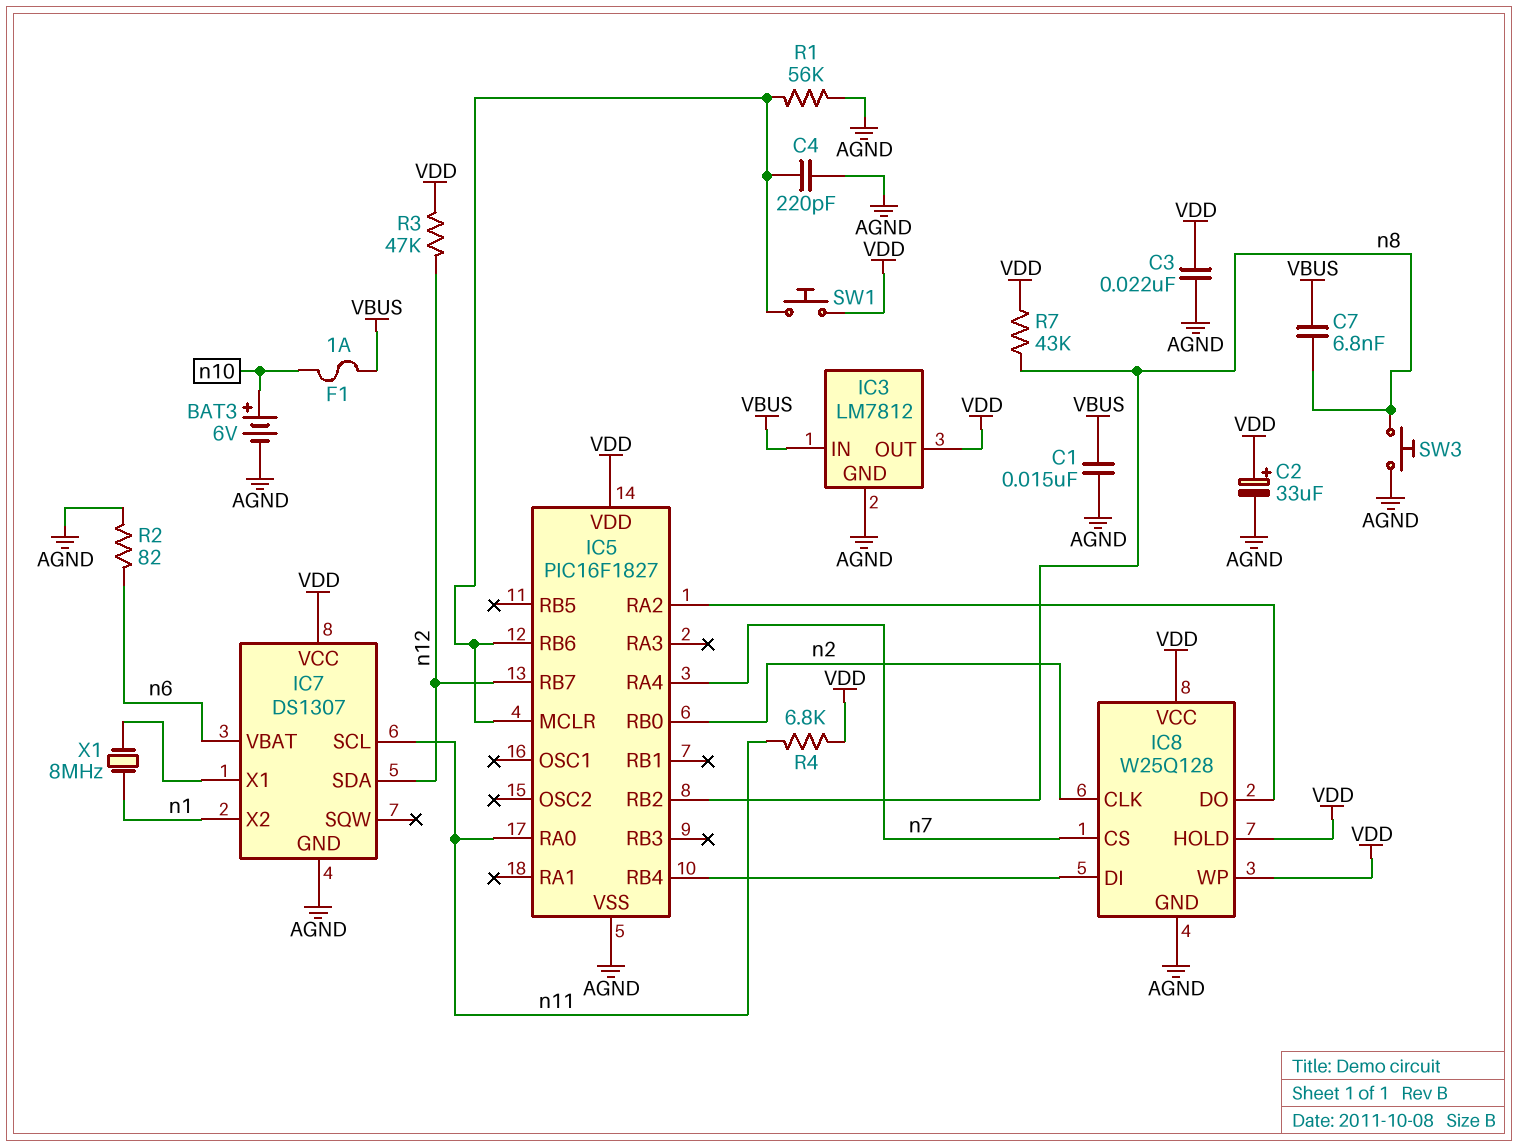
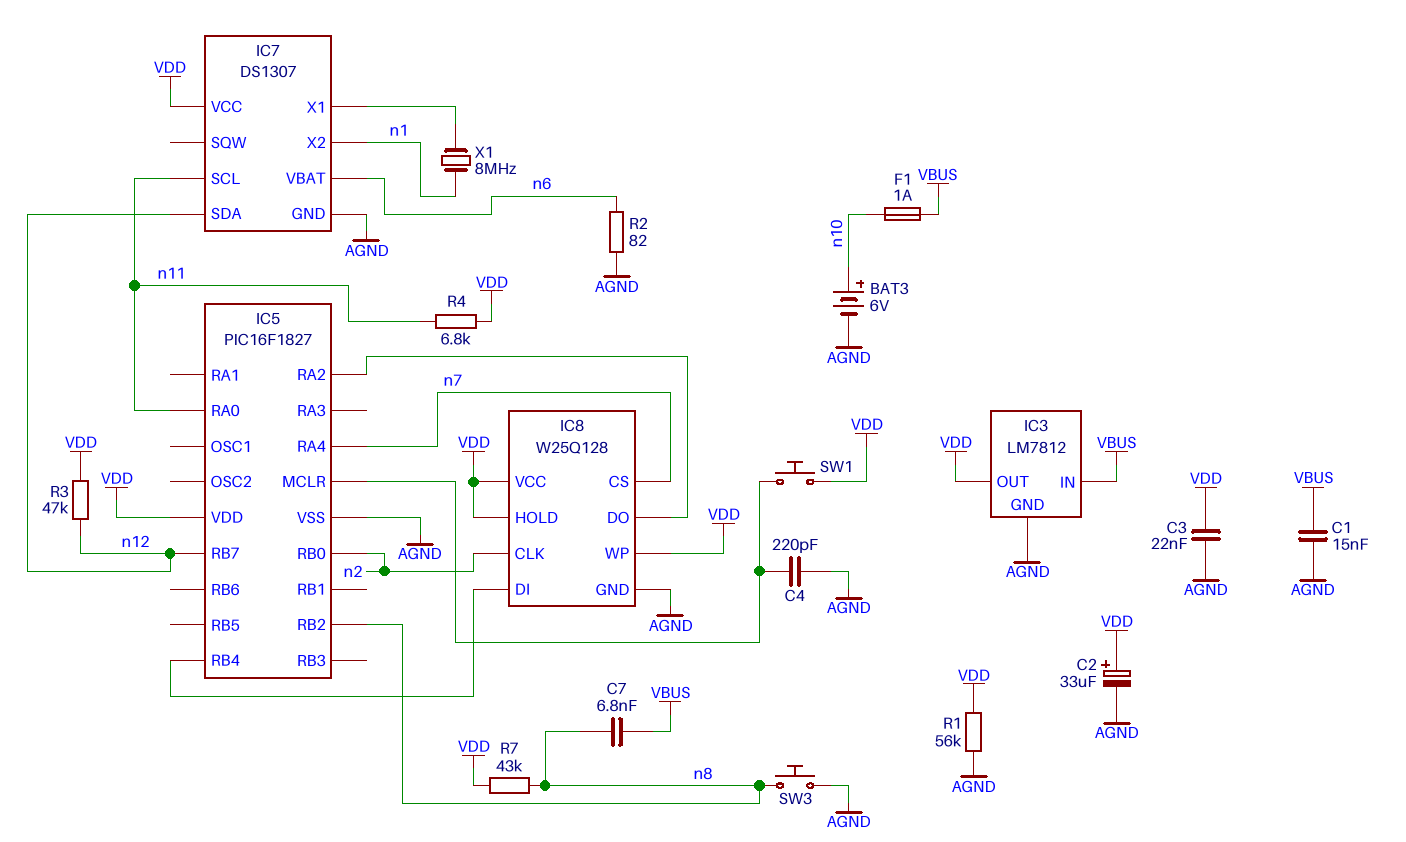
IC5 pin RB6: IC5/MCLR -> none
R1: 56k (AGND, IC5/MCLR) -> 56k (AGND, VDD)

